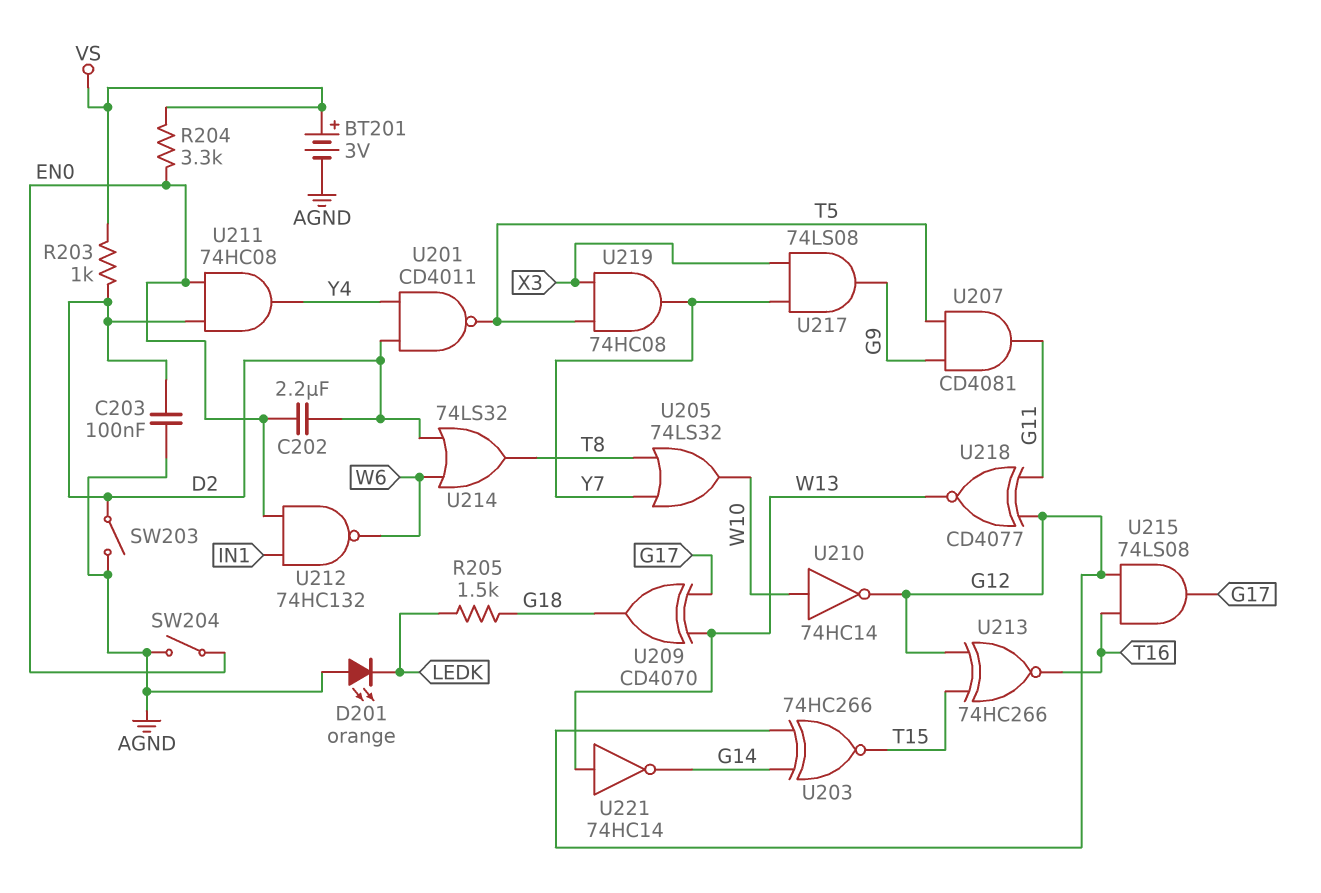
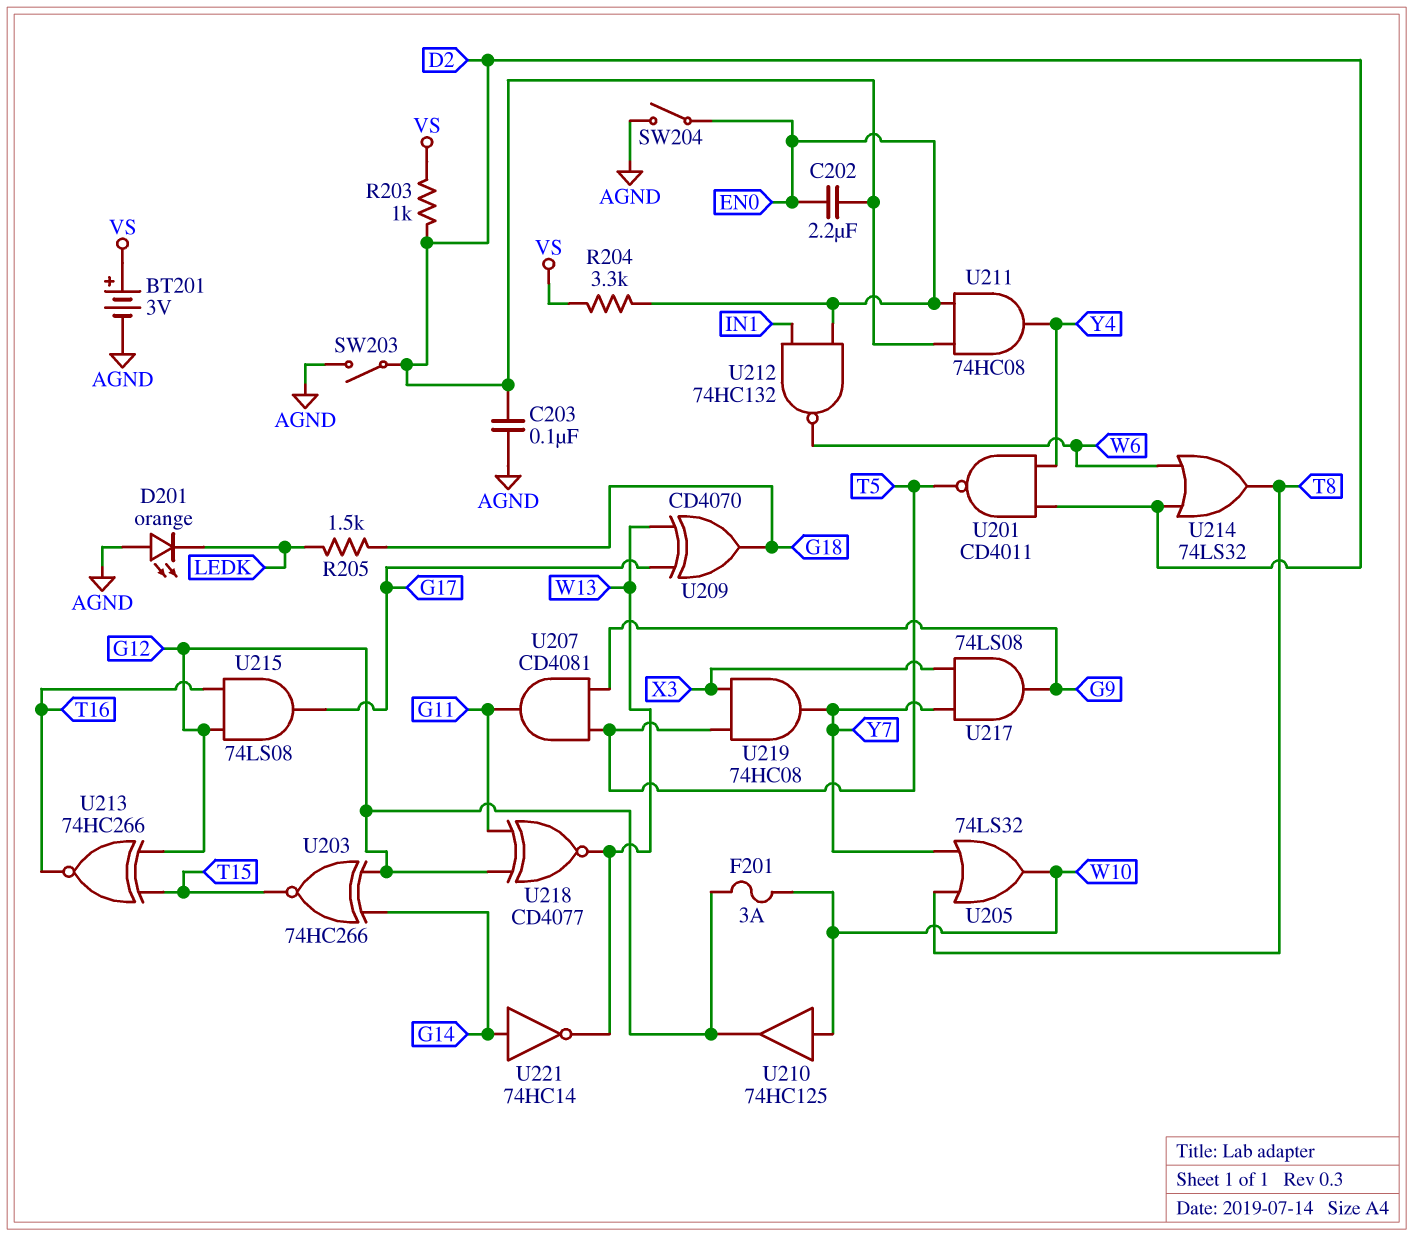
F201: none -> 3A (G12, W10)
U210: NOT 74HC14 (in W10, out G12) -> buffer 74HC125 (in W10, out G12)
U221: NOT 74HC14 (in W13, out G14) -> NOT 74HC14 (in G14, out W13)

